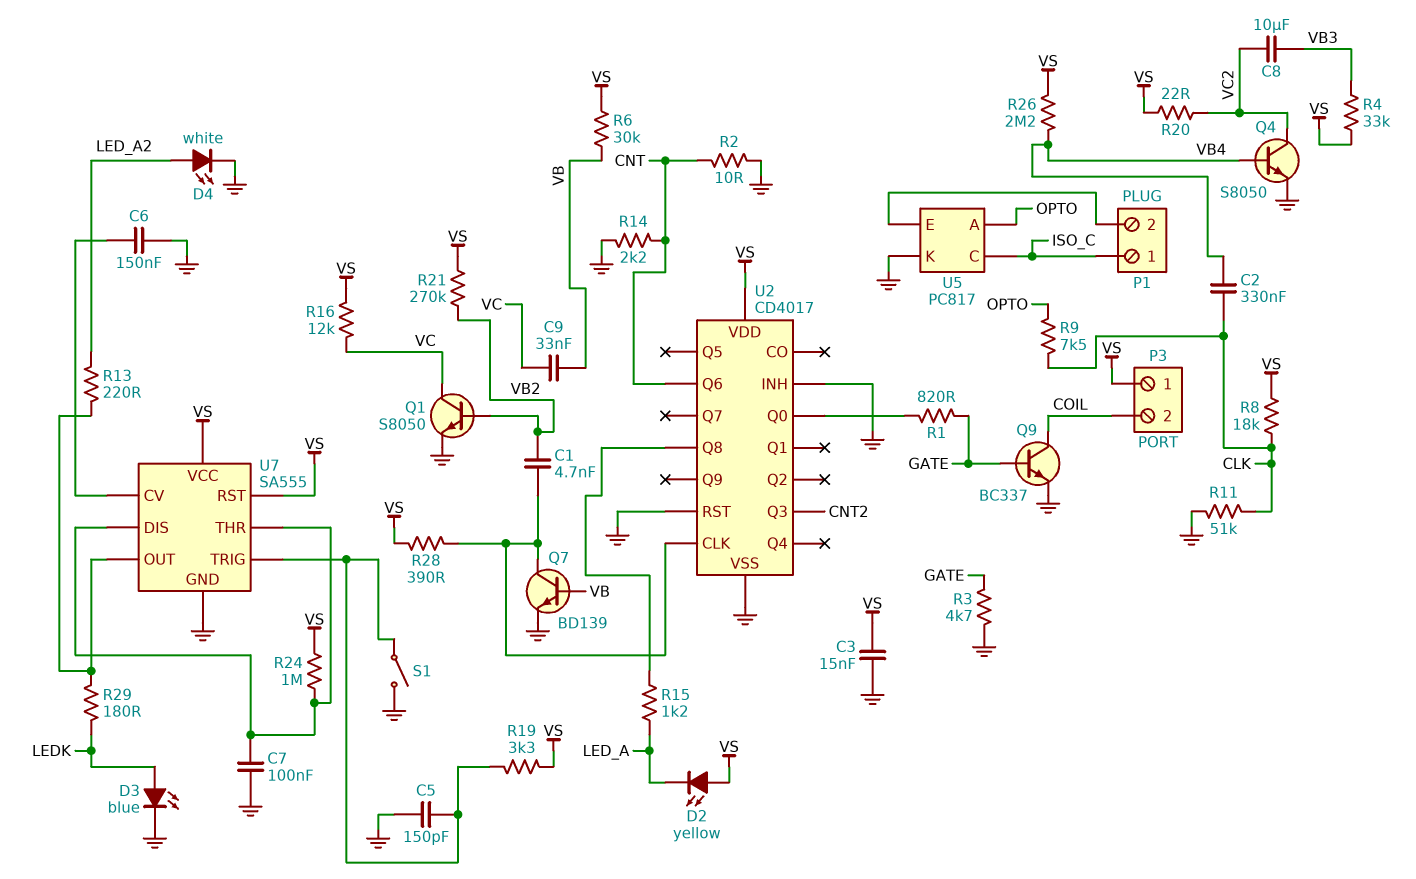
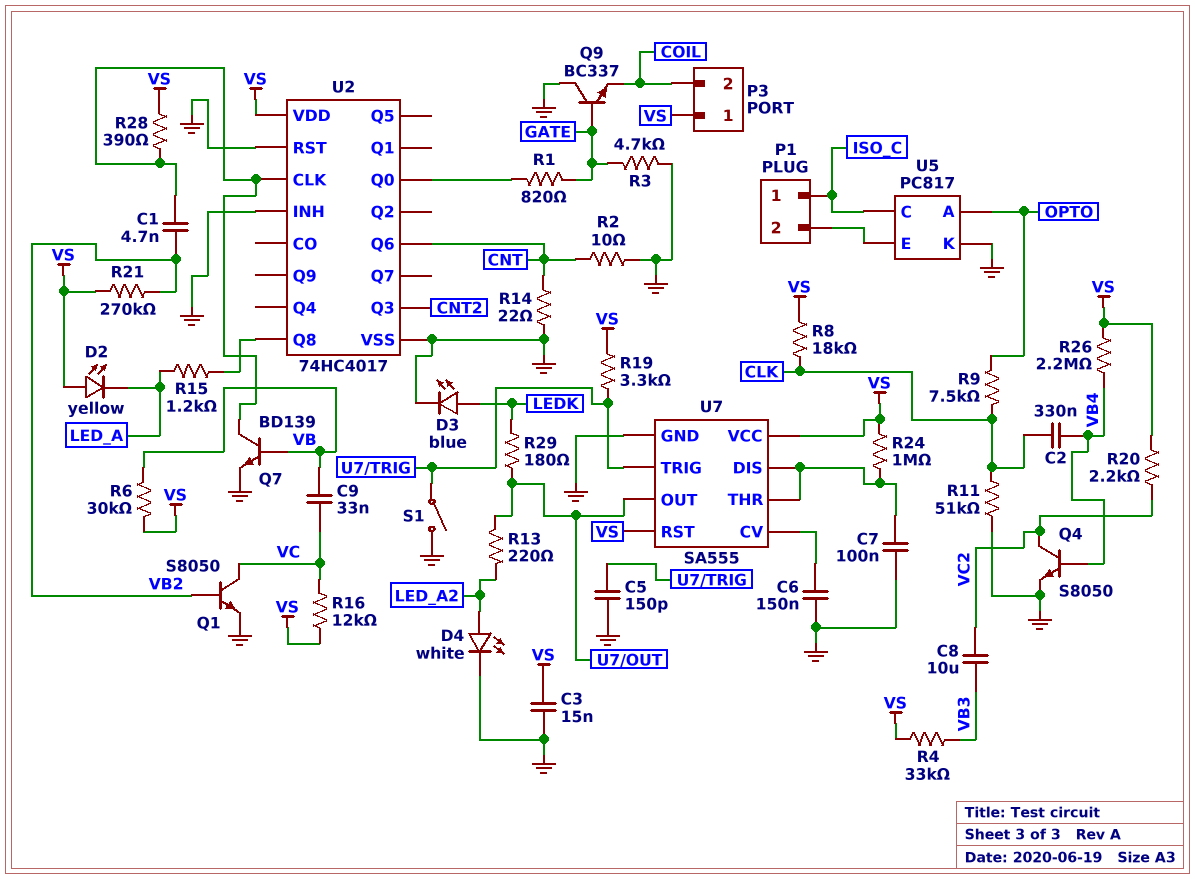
Q9: NPN BC337 (B GATE, C COIL, E GND) -> NPN BC337 (B GATE, C GND, E COIL)
R14: 2.2k (CNT, GND) -> 22 (CNT, GND)
R20: 22 (VC2, VS) -> 2.2k (VC2, VS)
U2: CD4017 -> 74HC4017

